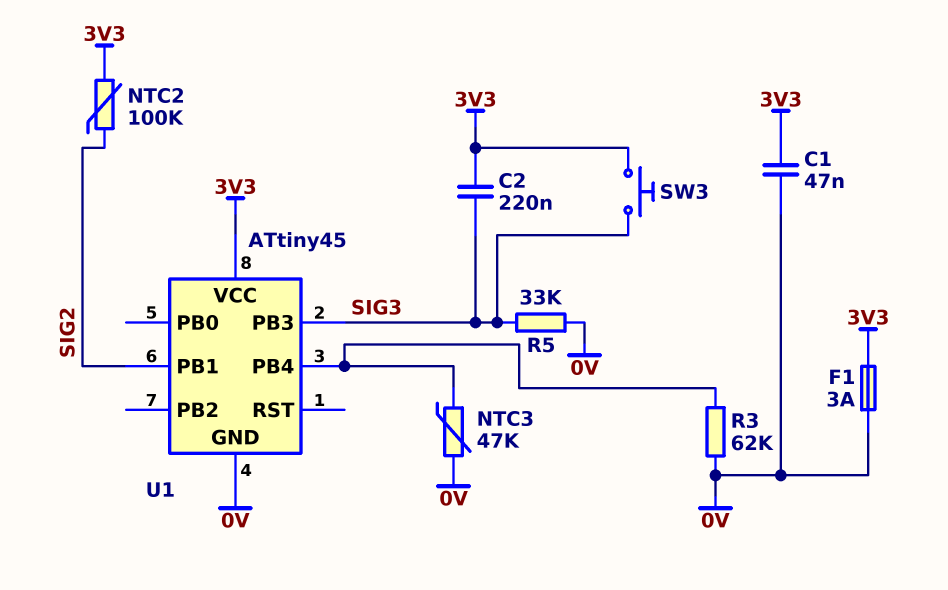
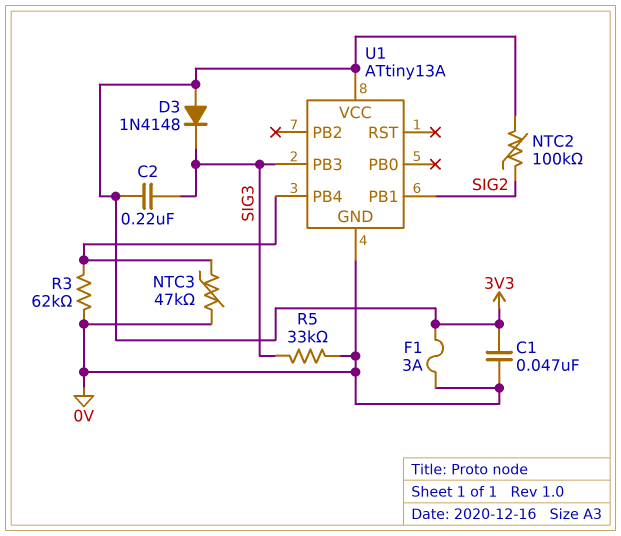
D3: none -> diode 1N4148 (A 3V3, K SIG3)
SW3: button (3V3, SIG3) -> none
U1: ATtiny45 -> ATtiny13A

